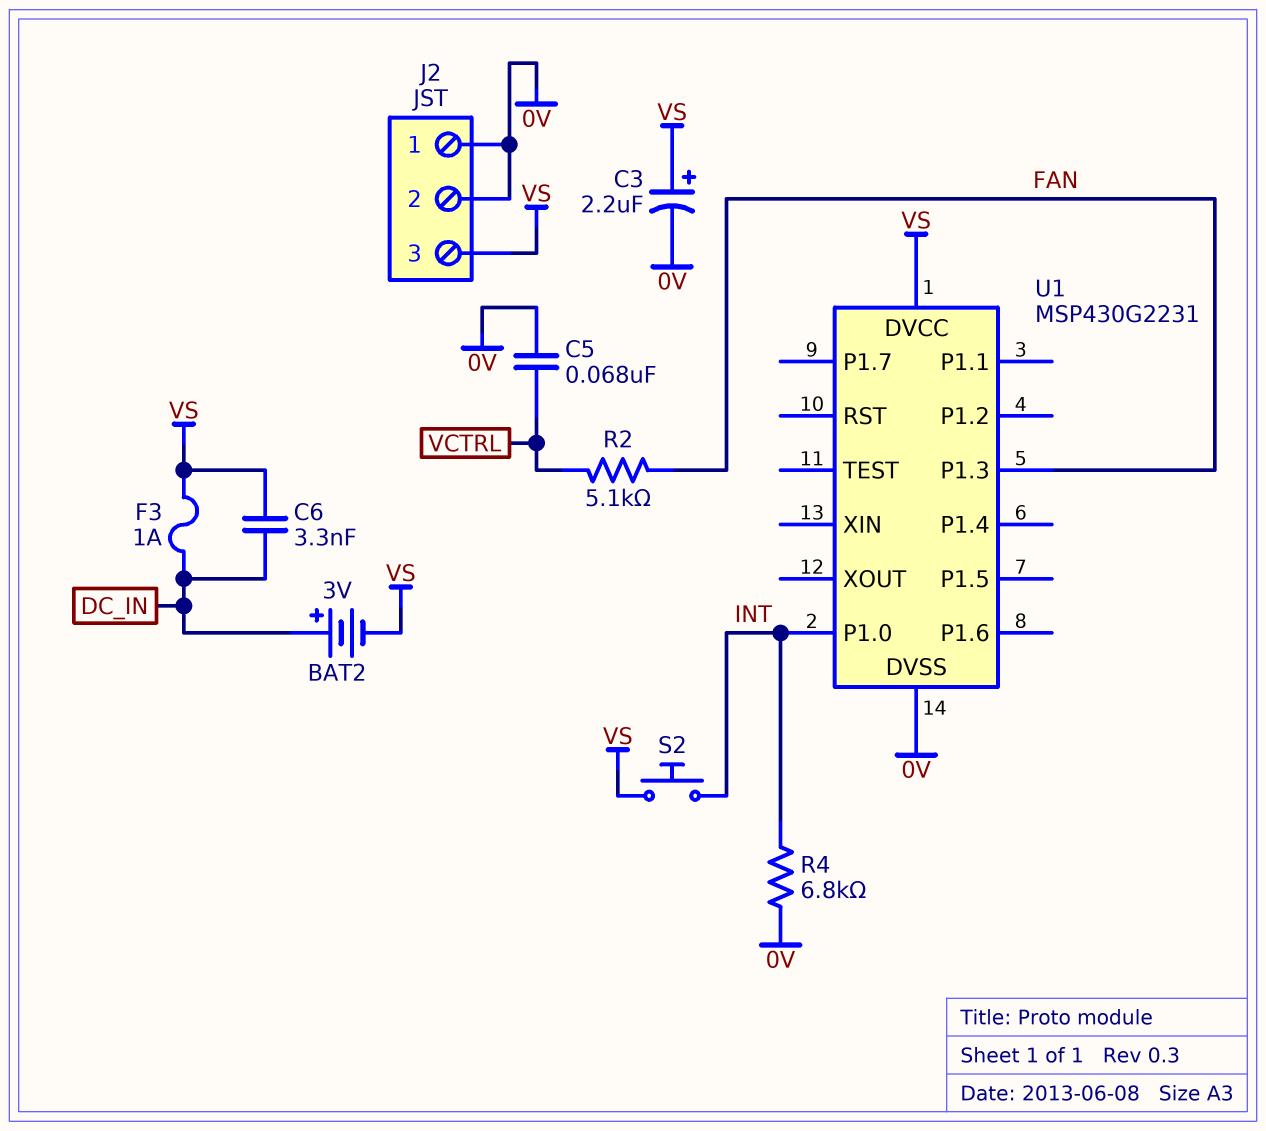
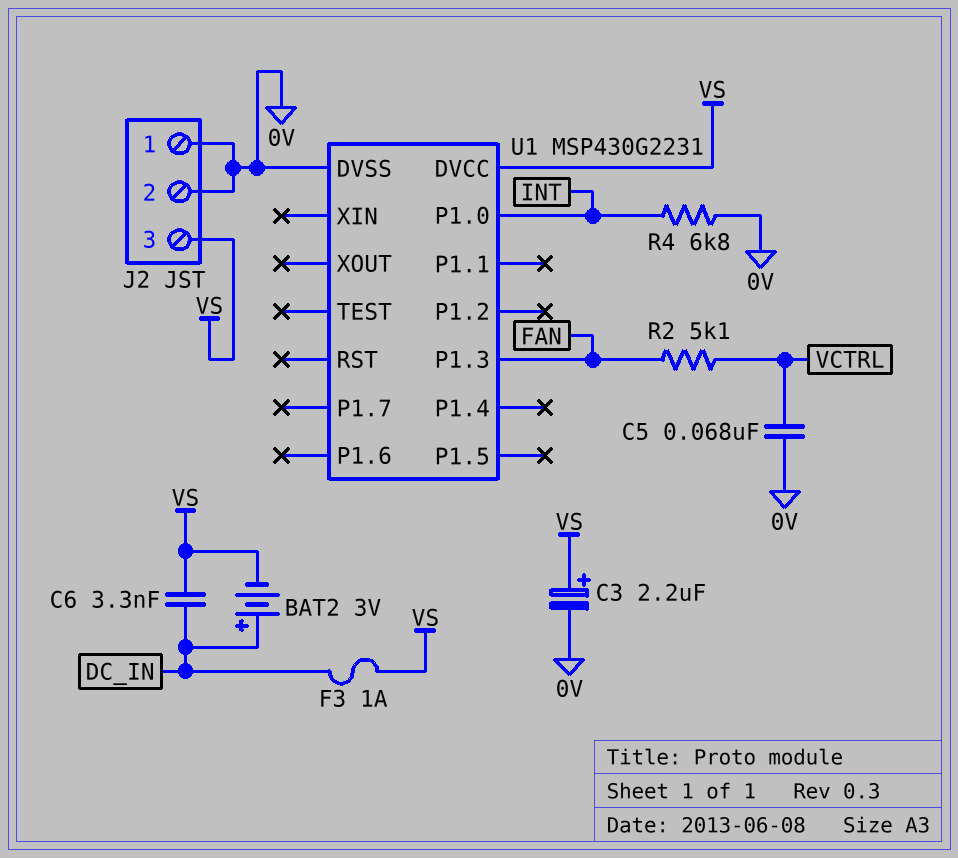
S2: button (INT, VS) -> none

